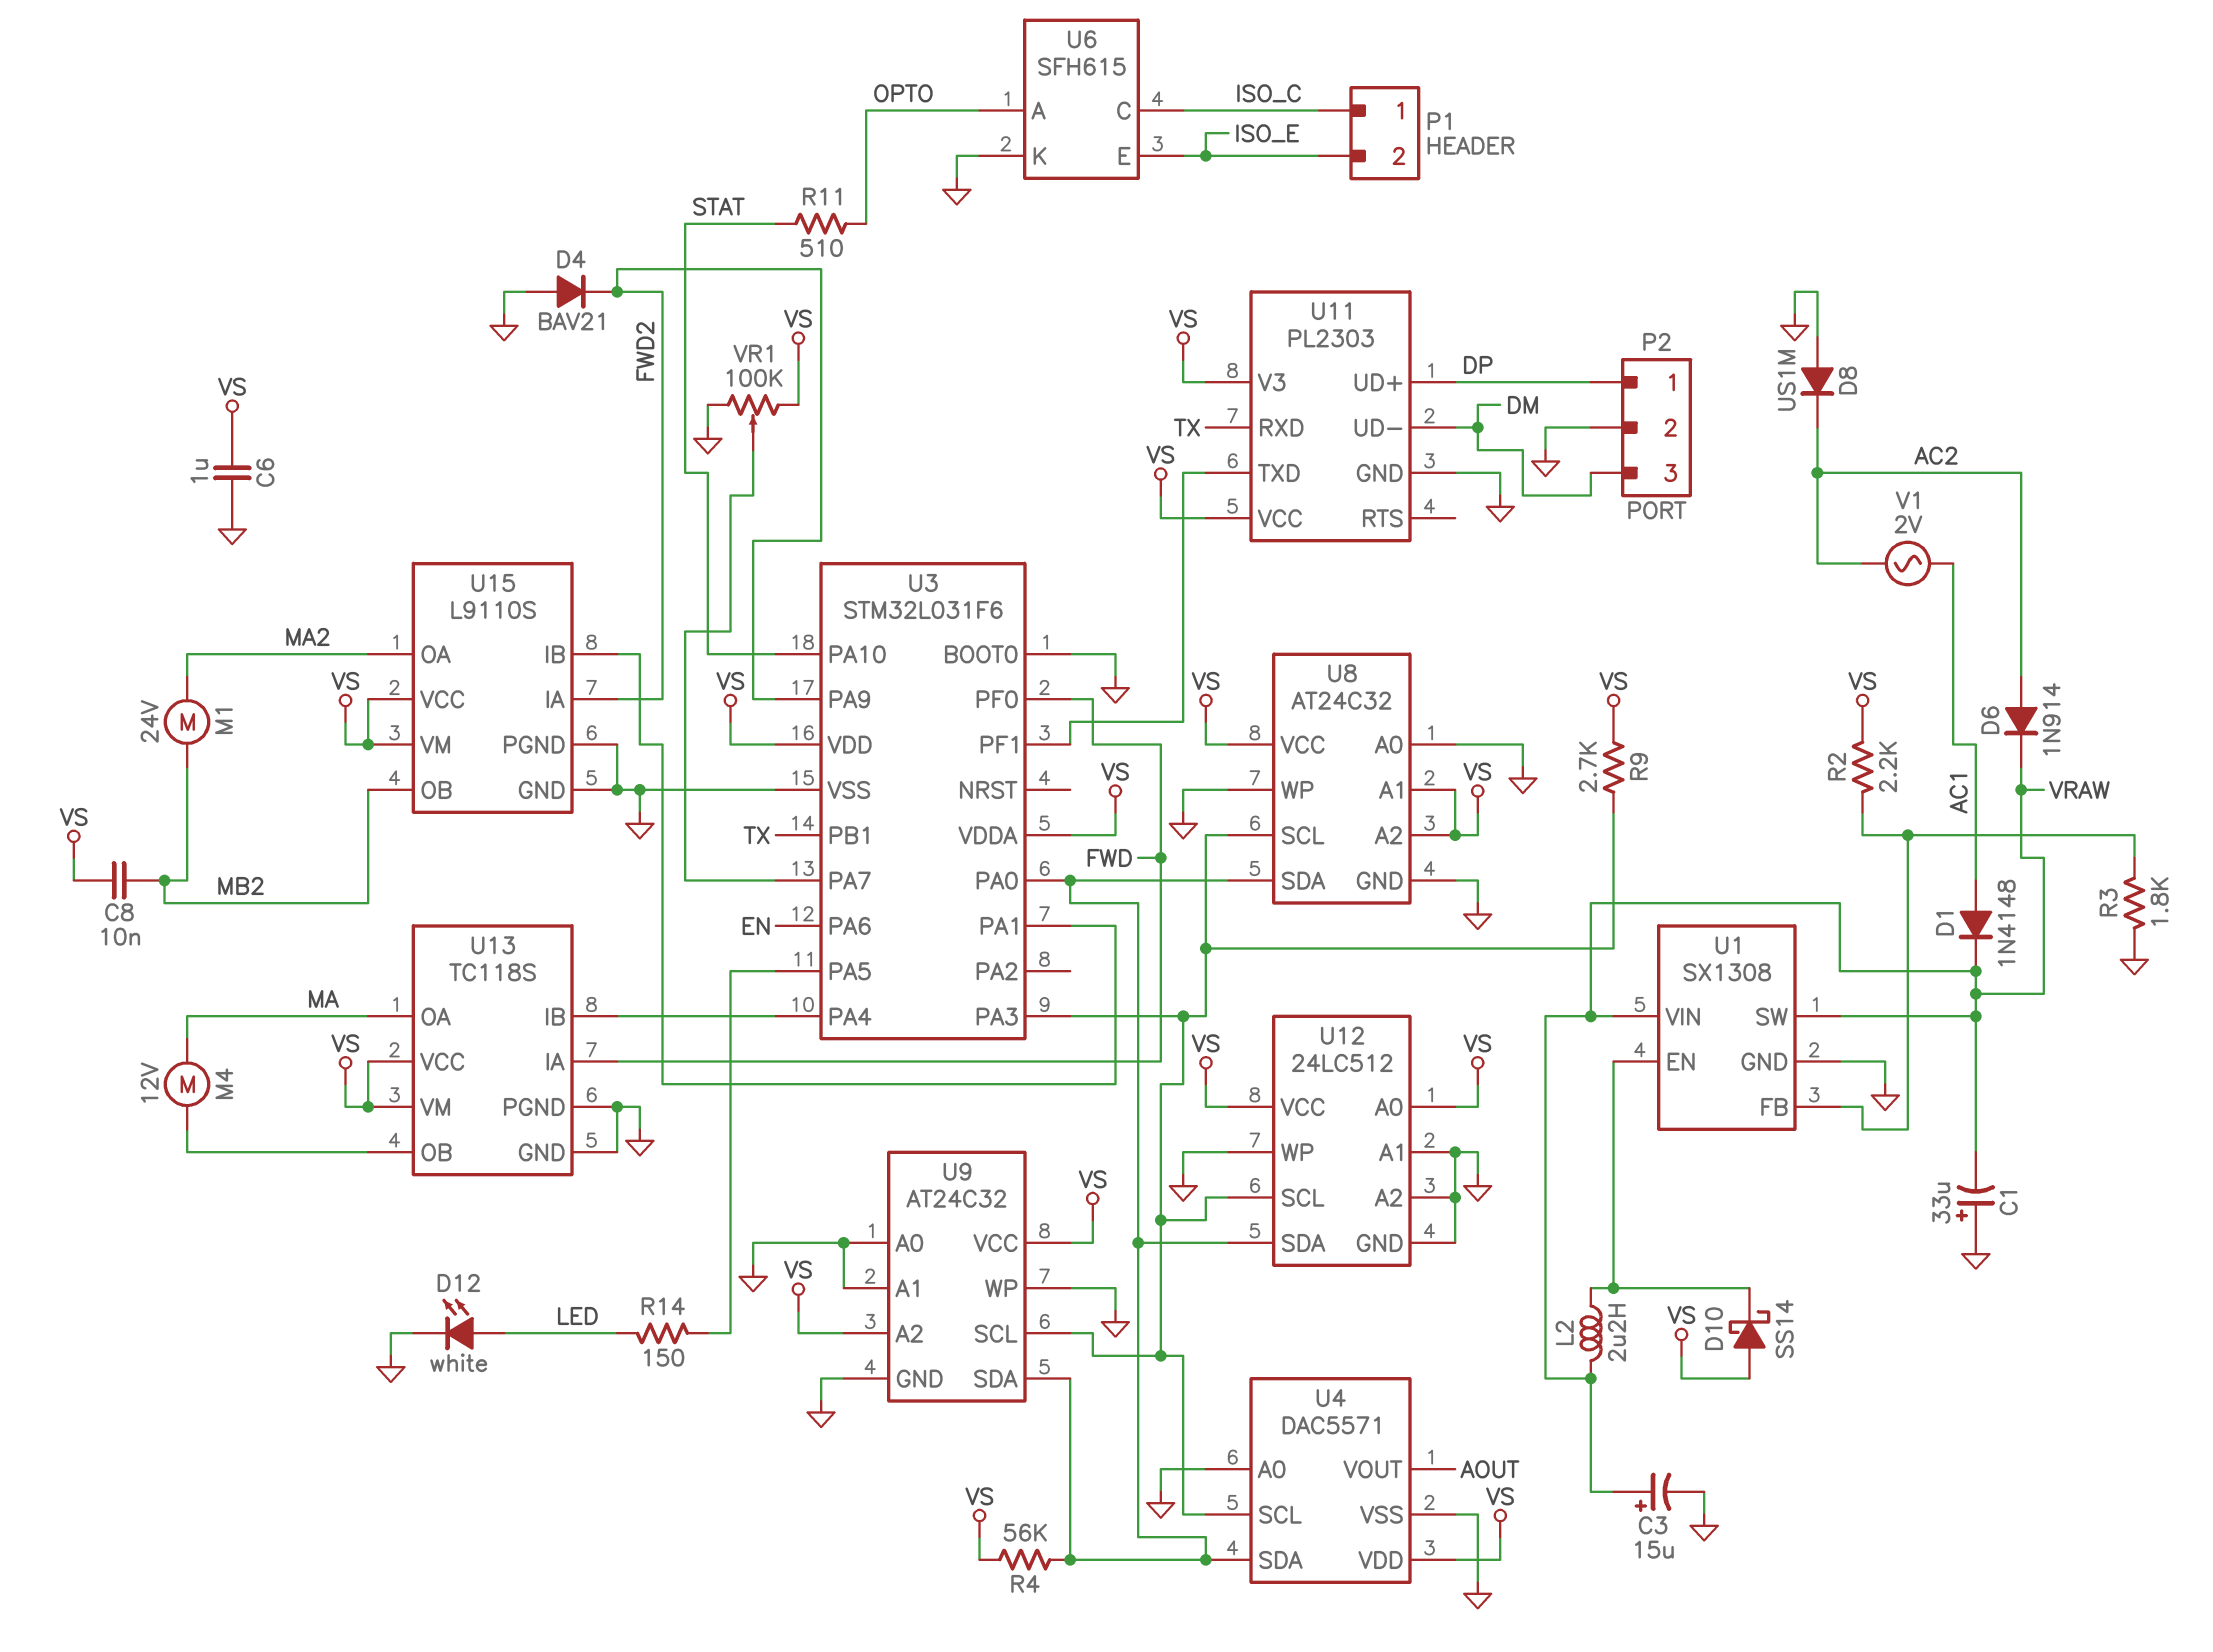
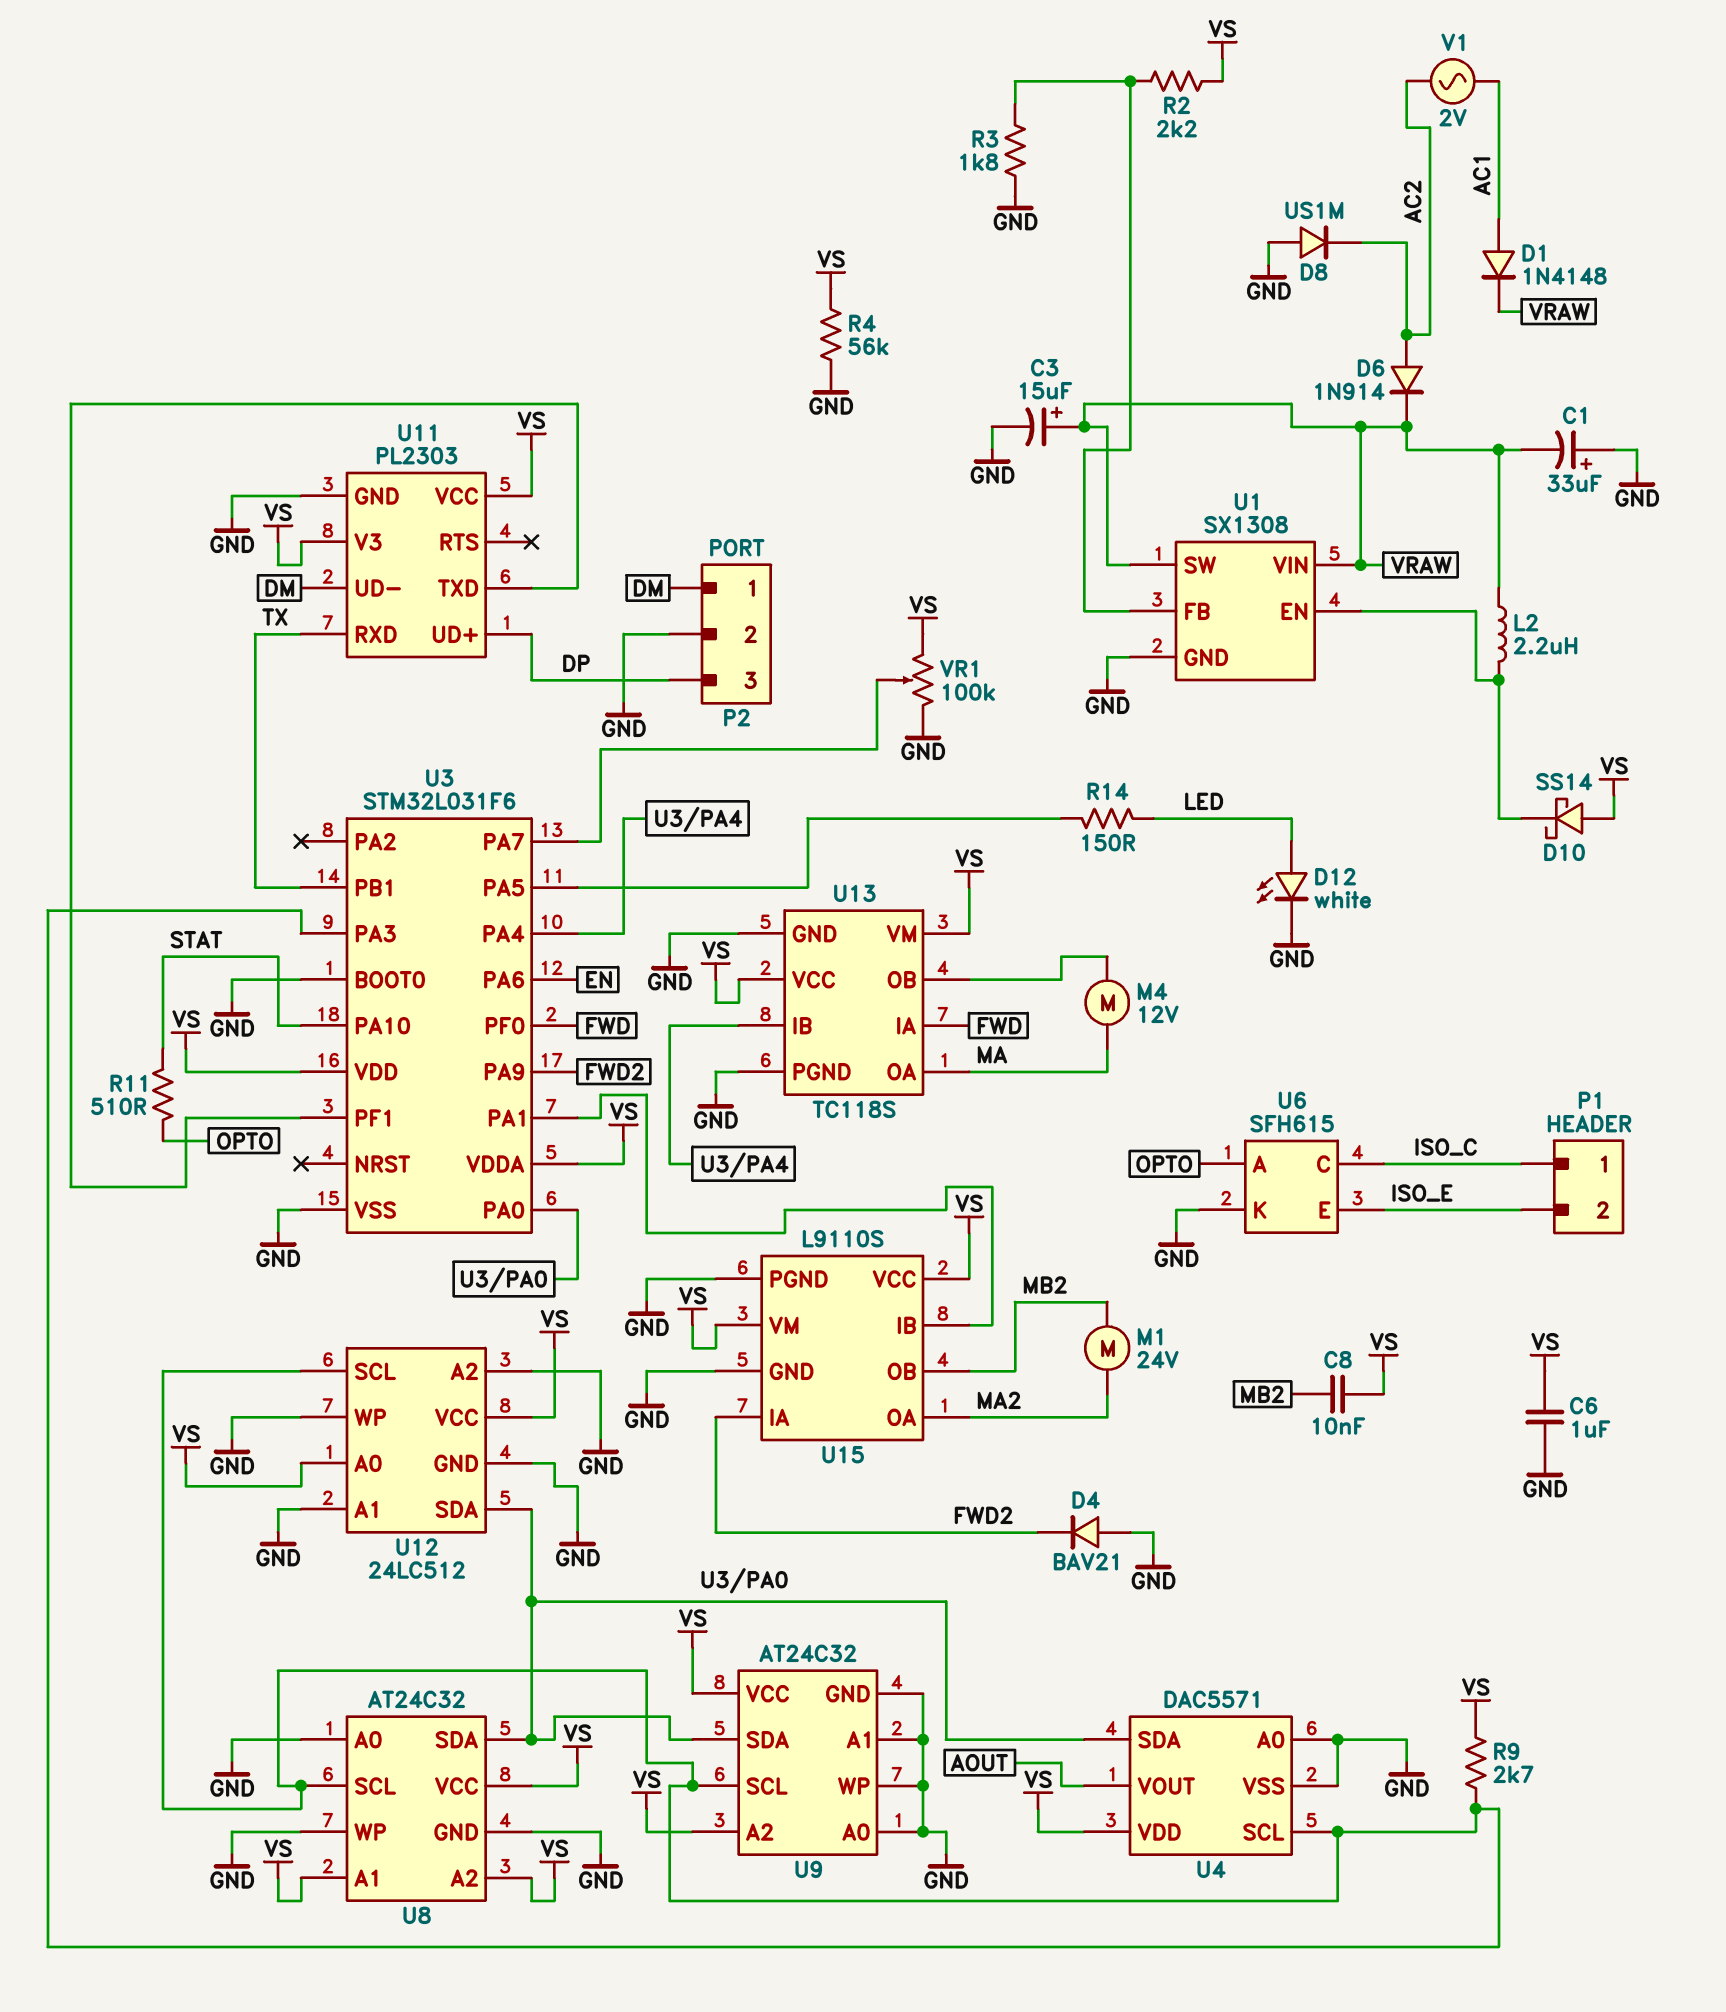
P2 pin 1: DP -> DM
P2 pin 3: DM -> DP
R4: 56k (U3/PA0, VS) -> 56k (GND, VS)

